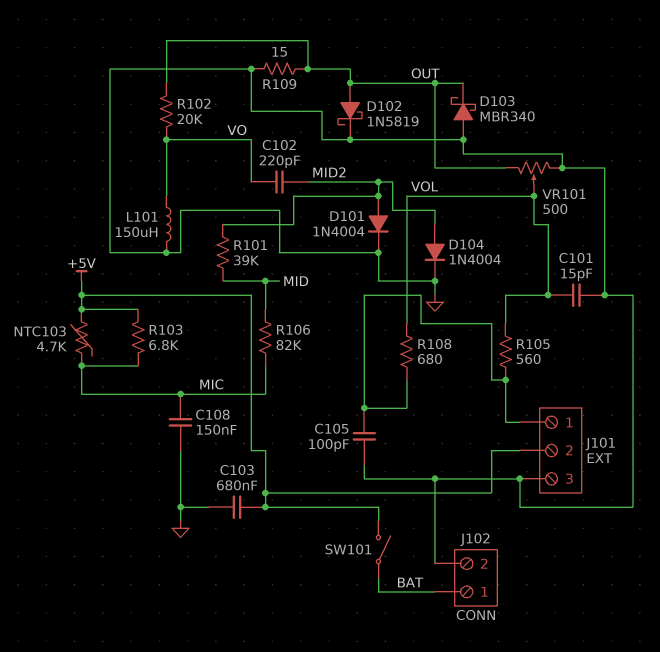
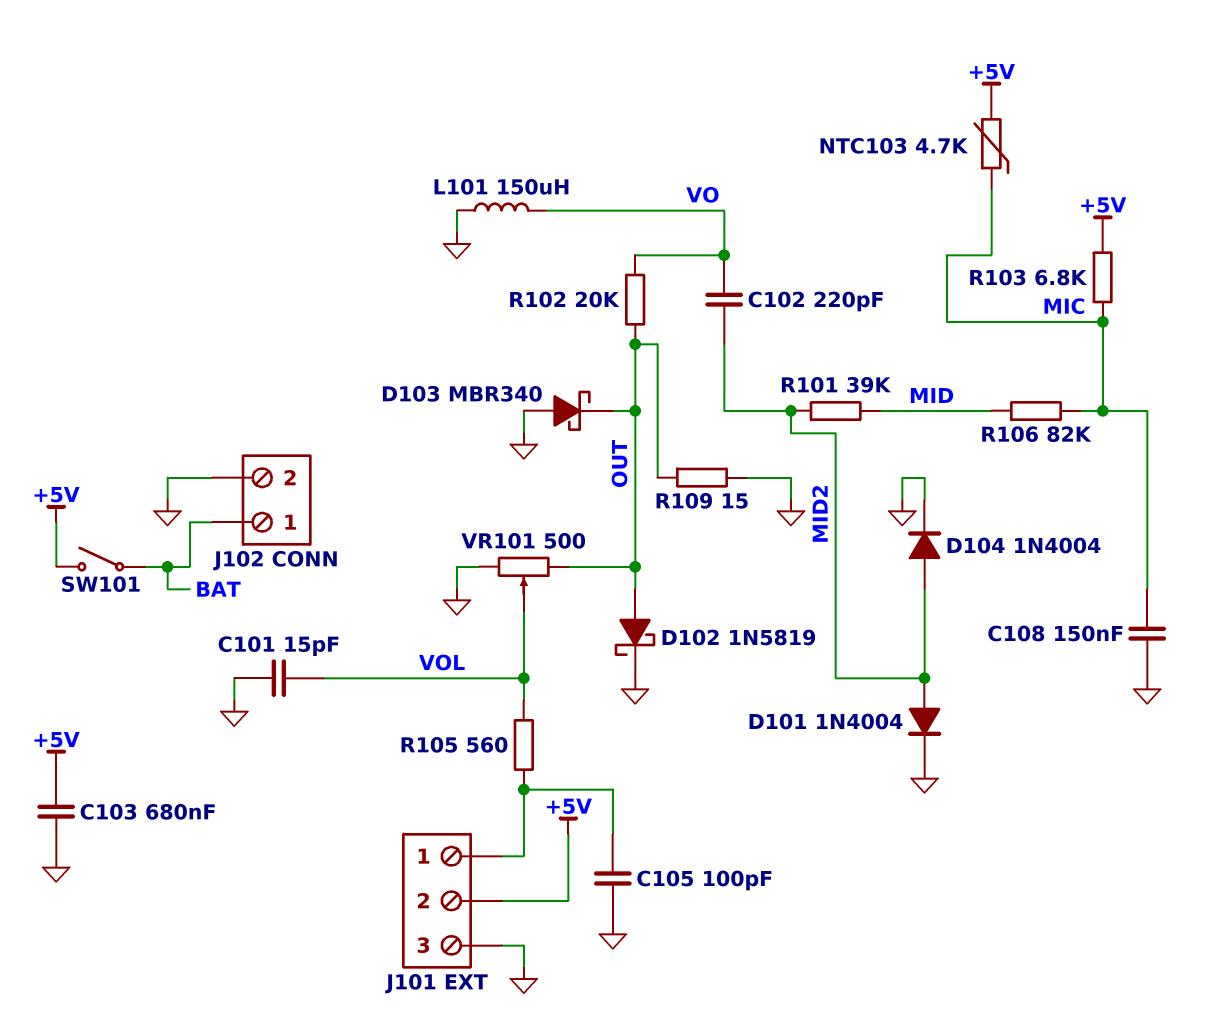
R108: 680 (J101/1, VOL) -> none

